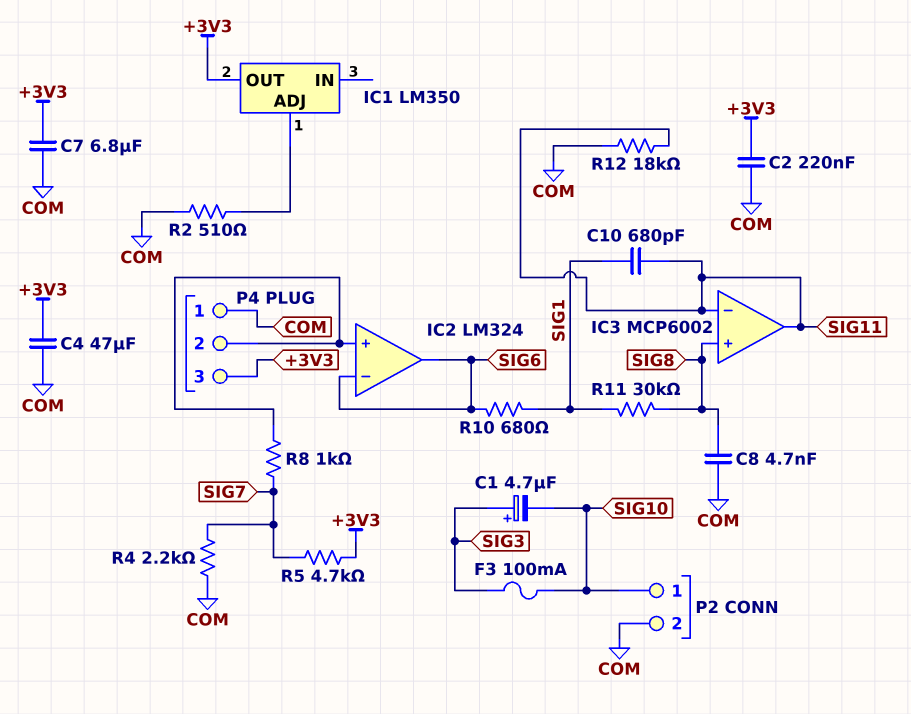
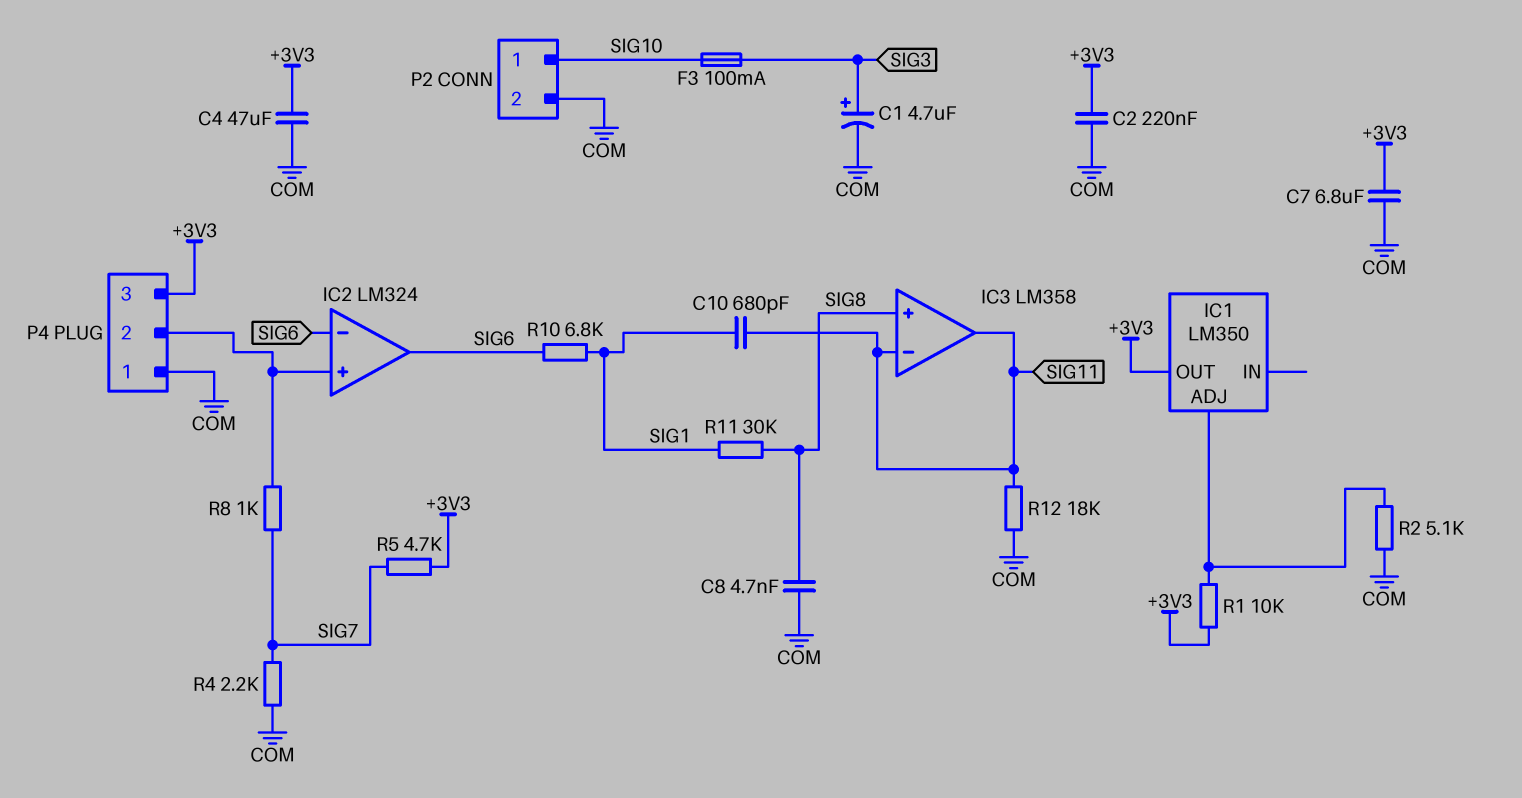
C1: 4.7uF (plus SIG3, minus SIG10) -> 4.7uF (plus SIG3, minus COM)
IC3: MCP6002 -> LM358
R1: none -> 10k (+3V3, IC1/ADJ)
R2: 510 (COM, IC1/ADJ) -> 5.1k (COM, IC1/ADJ)
R10: 680 (SIG1, SIG6) -> 6.8k (SIG1, SIG6)

